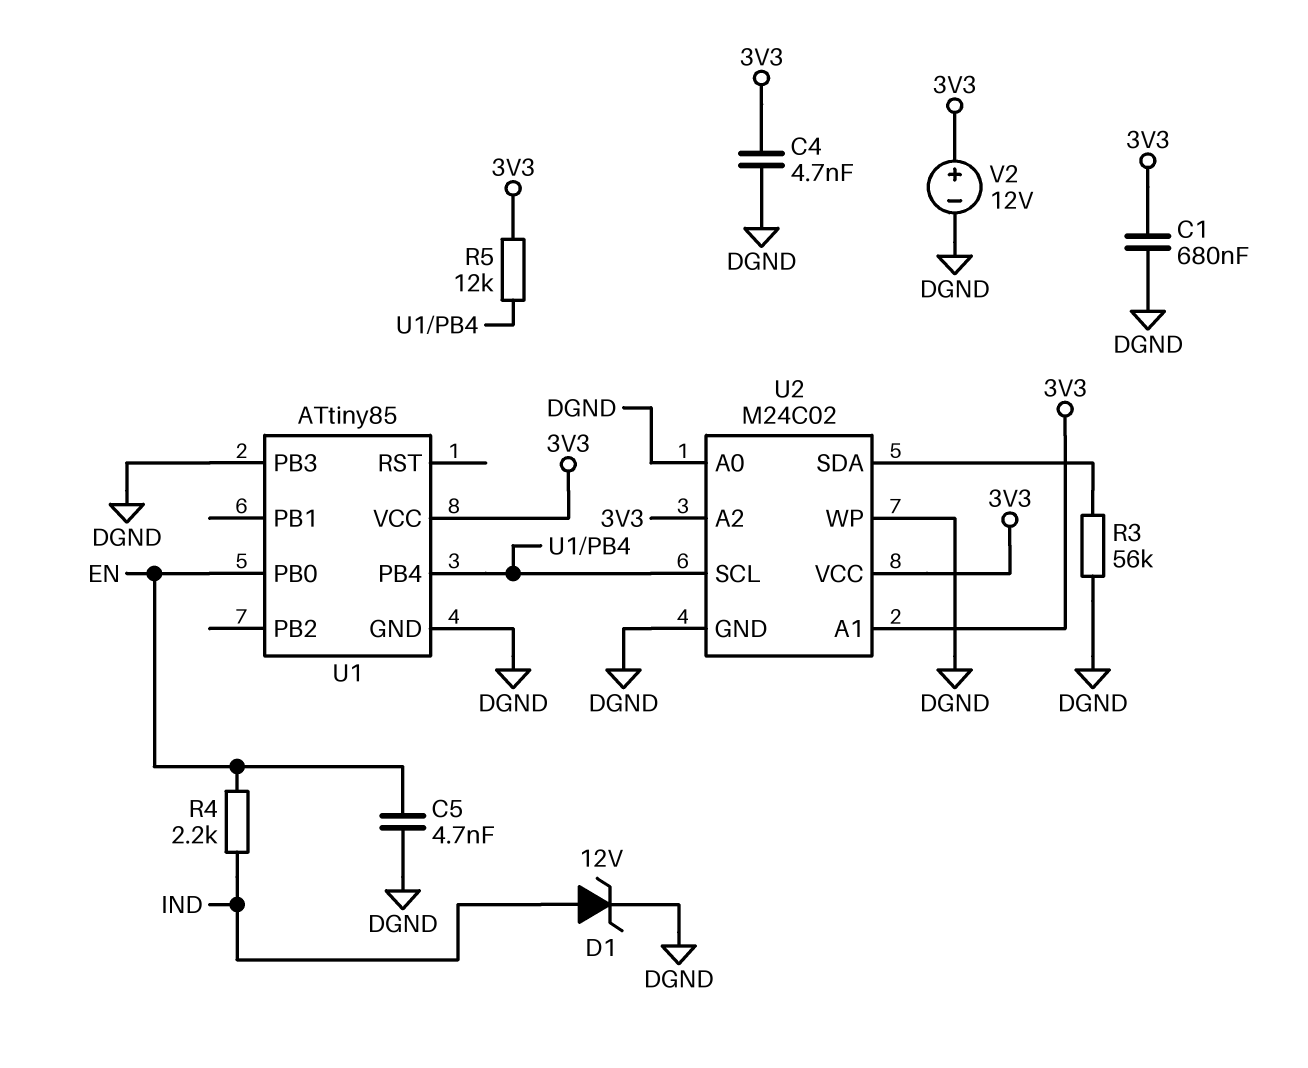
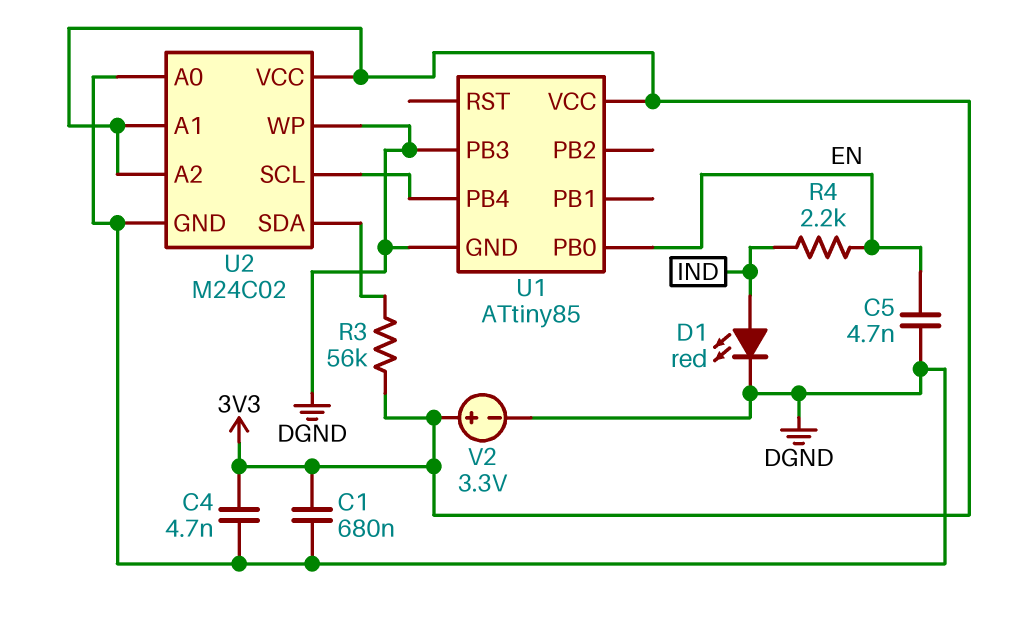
D1: zener 12V (A IND, K DGND) -> LED red (A IND, K DGND)
R3: 56k (DGND, U2/SDA) -> 56k (3V3, U2/SDA)
R5: 12k (3V3, U1/PB4) -> none
V2: 12V (plus 3V3, minus DGND) -> 3.3V (plus 3V3, minus DGND)

